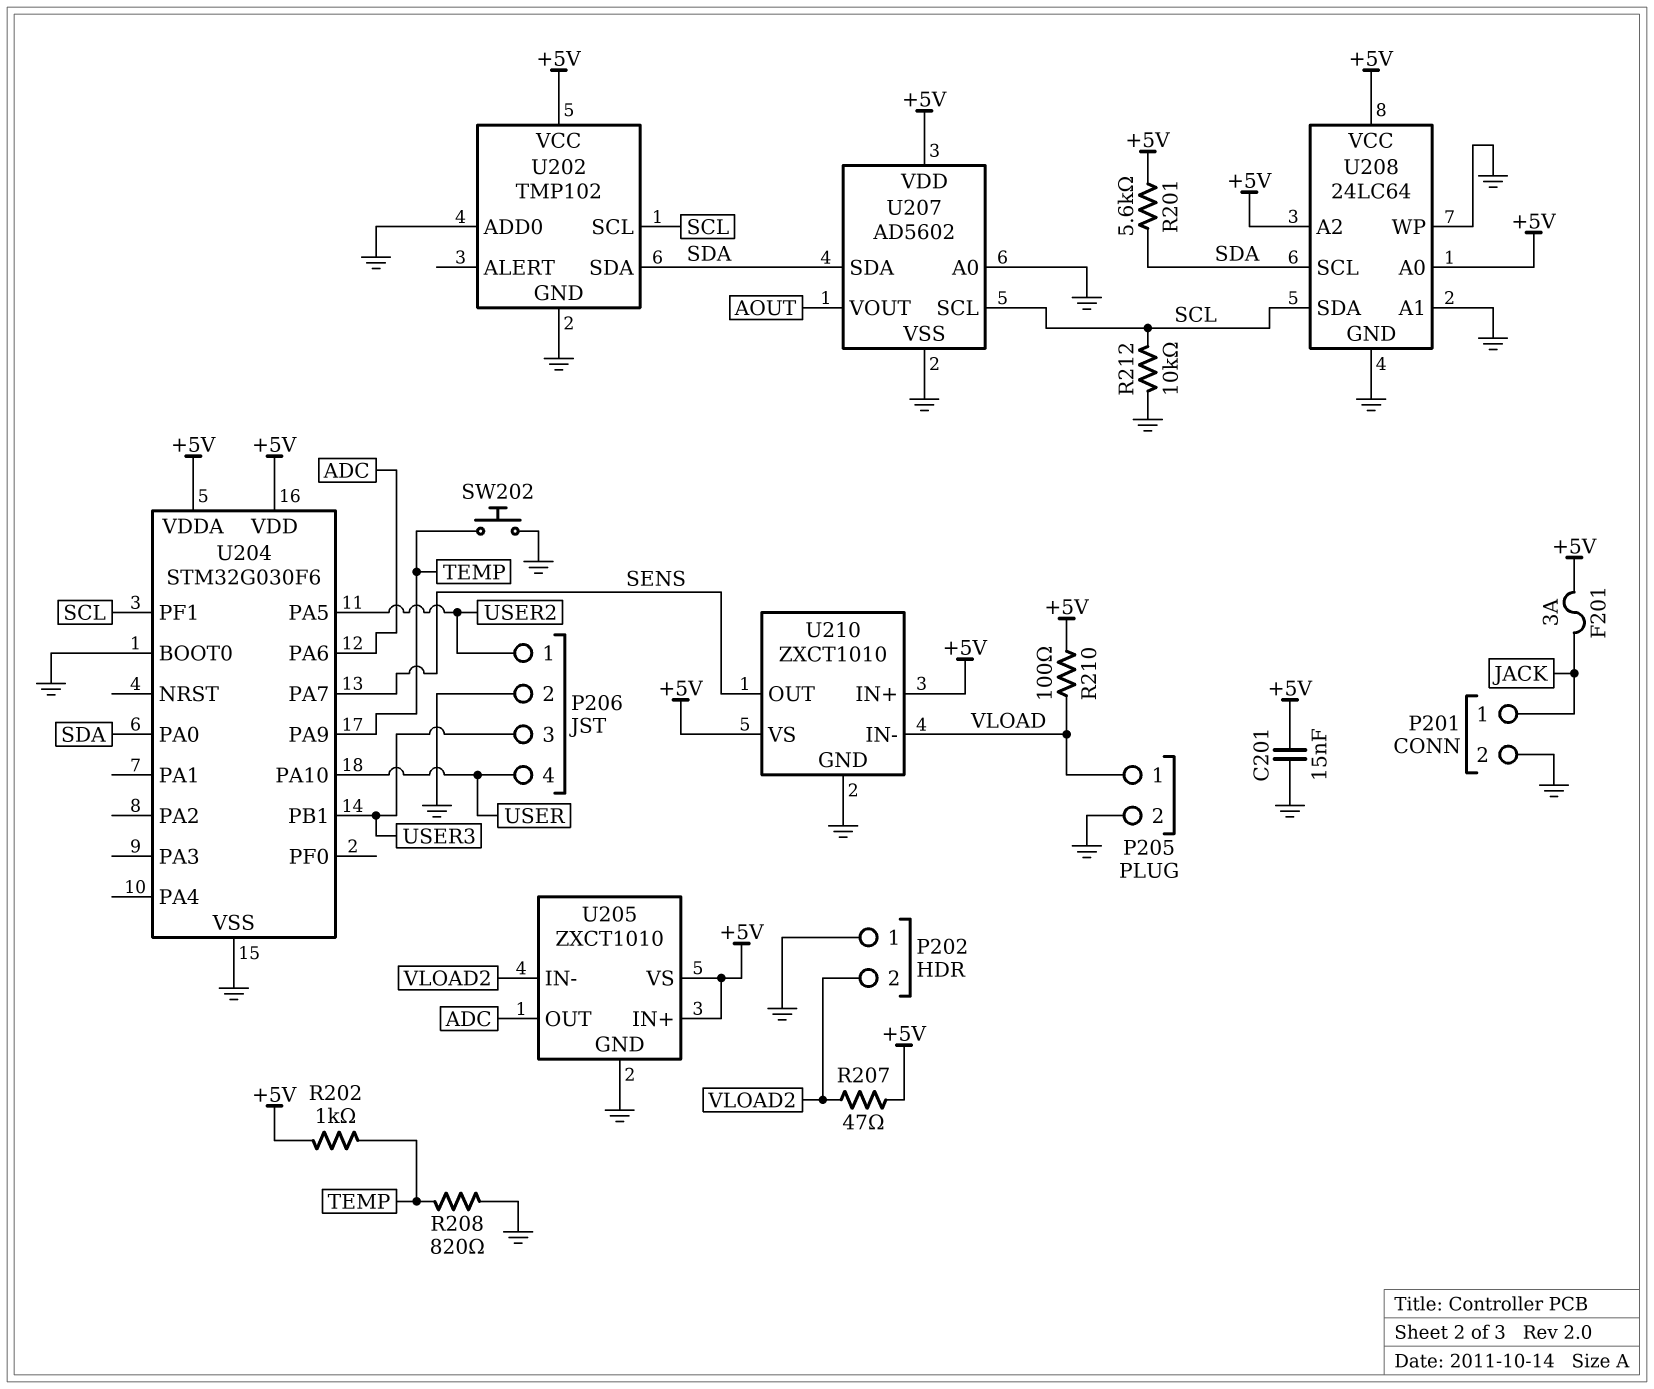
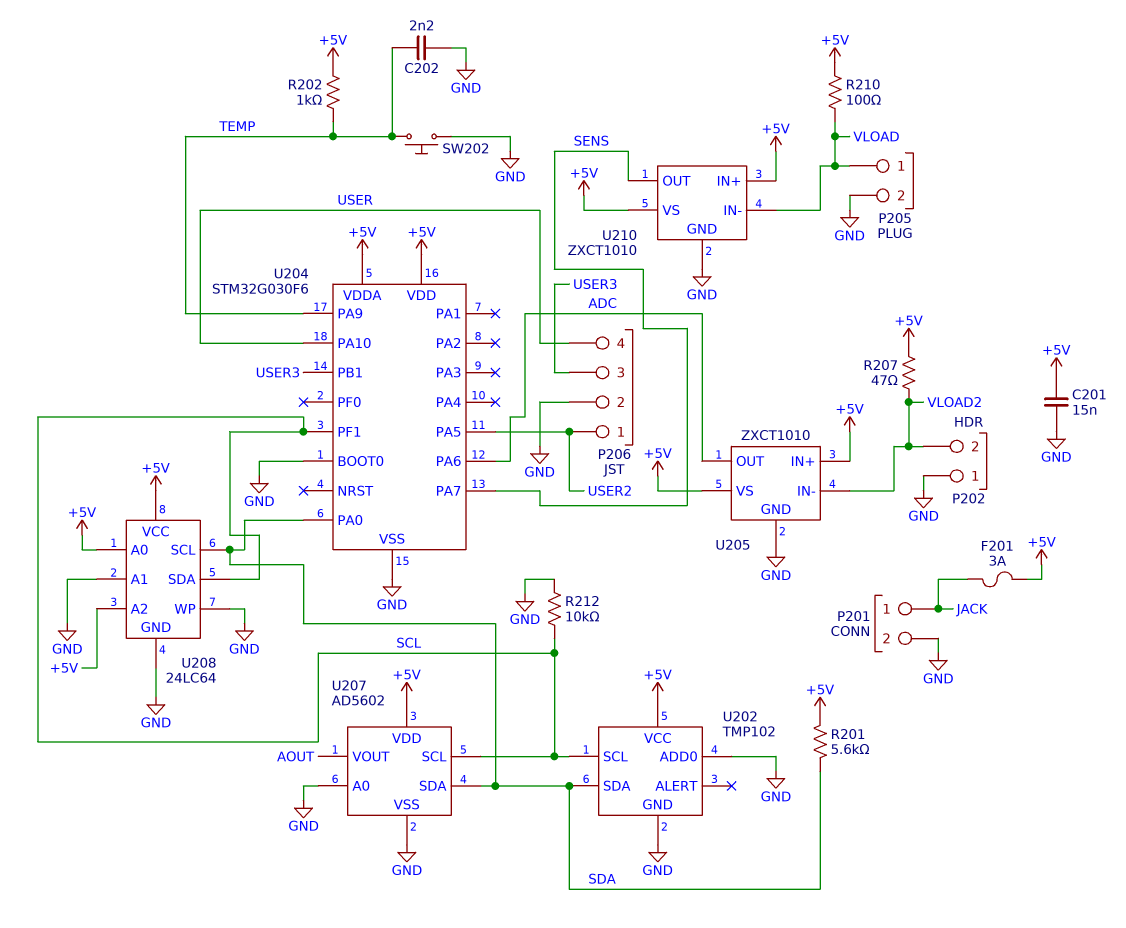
C202: none -> 2.2nF (GND, TEMP)
R208: 820 (GND, TEMP) -> none

